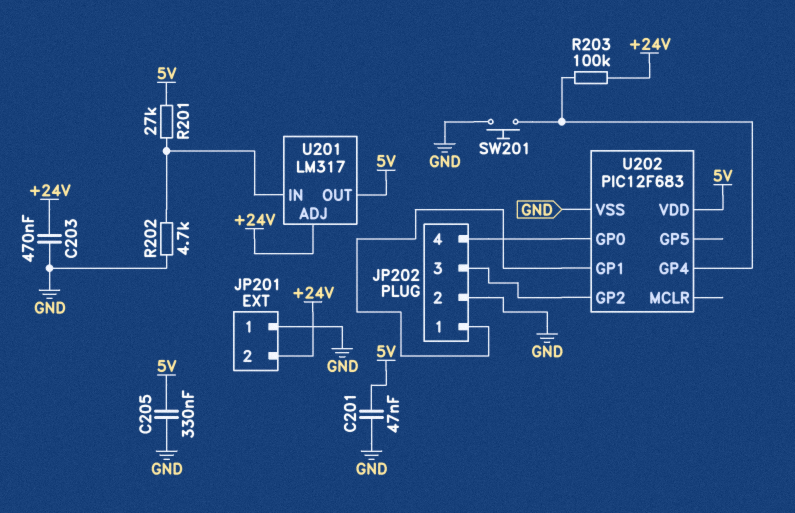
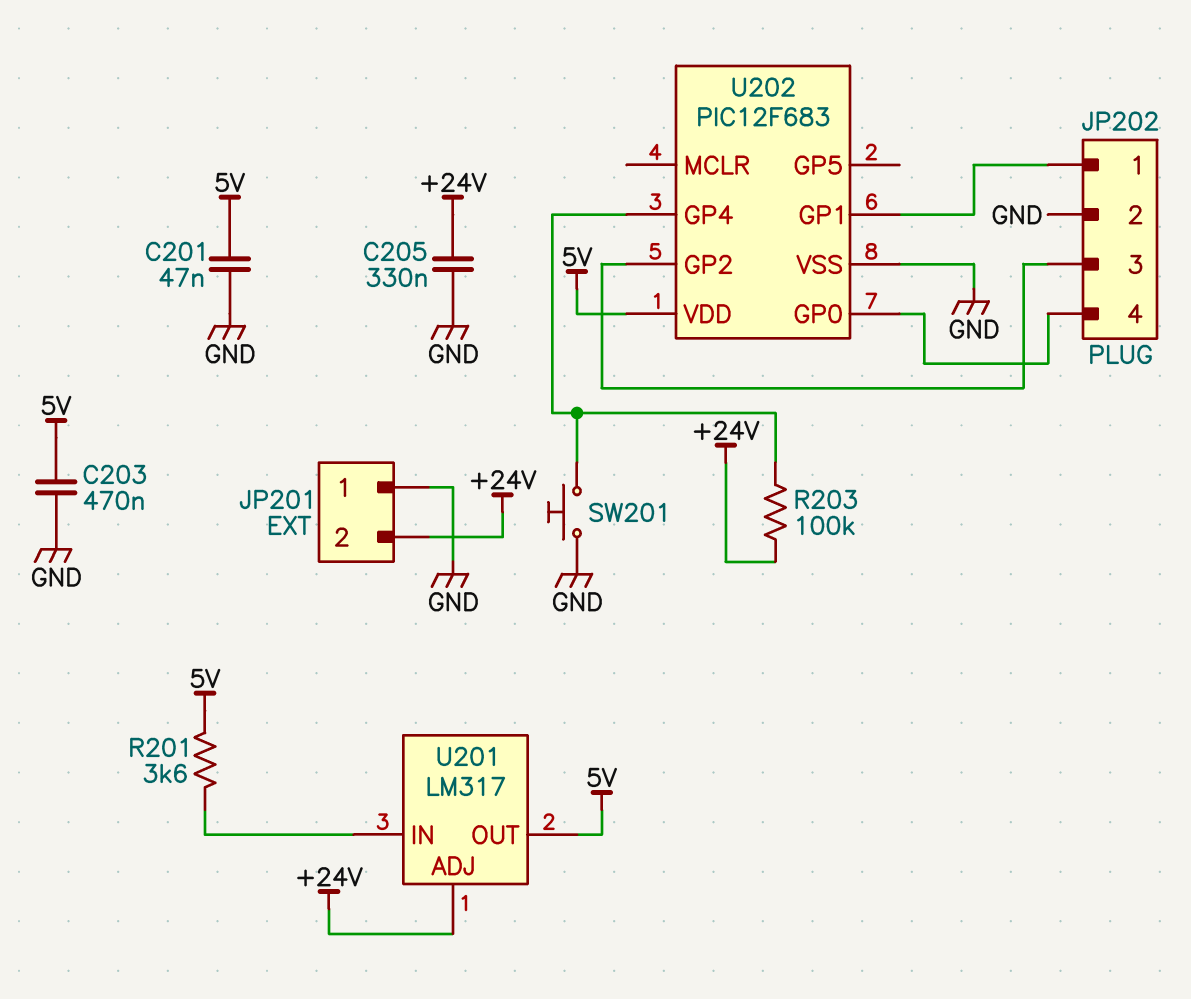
C203: 470nF (+24V, GND) -> 470nF (5V, GND)
C205: 330nF (5V, GND) -> 330nF (+24V, GND)
R201: 27k (5V, U201/IN) -> 3.6k (5V, U201/IN)
R202: 4.7k (GND, U201/IN) -> none

